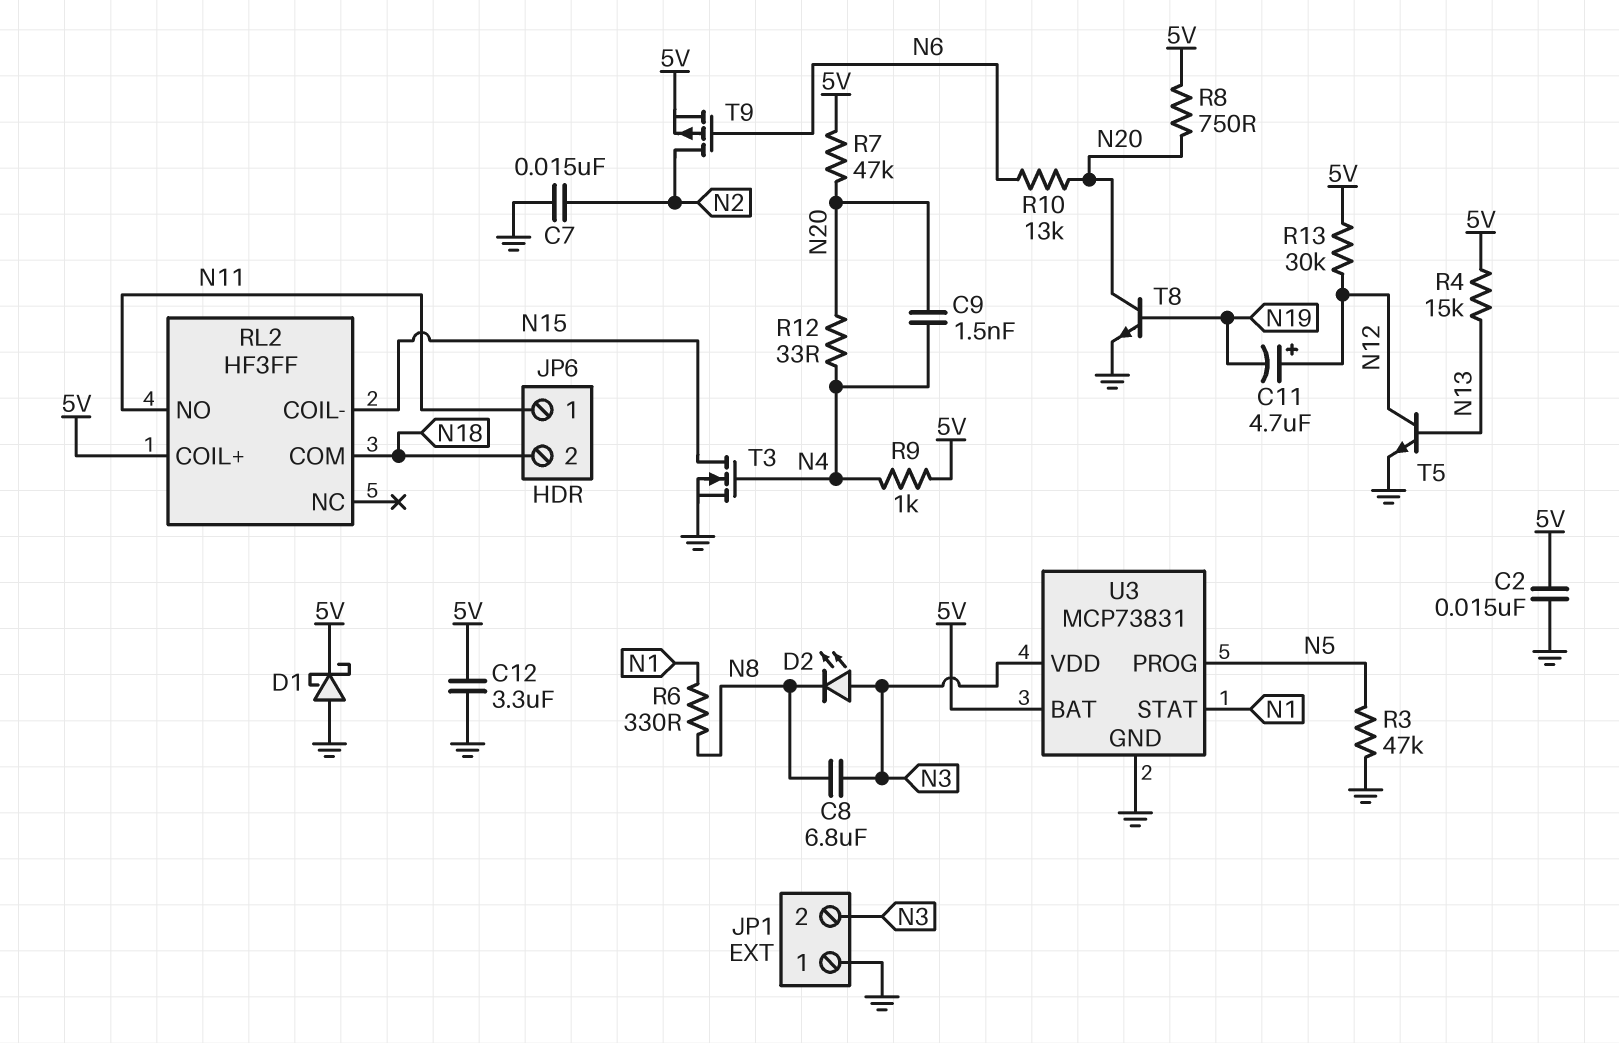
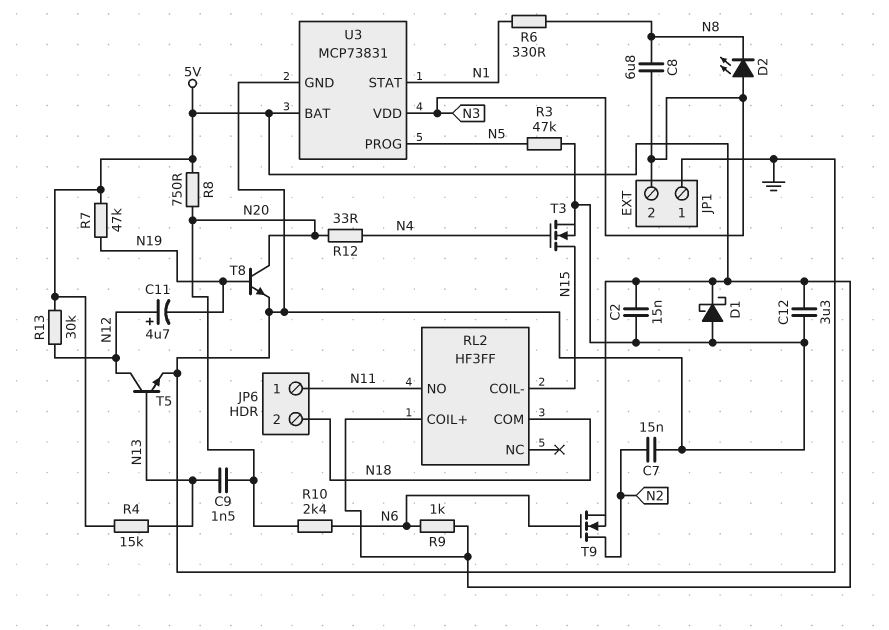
C9: 1.5nF (N4, N20) -> 1.5nF (N13, N20)
R7: 47k (5V, N20) -> 47k (5V, N19)
R9: 1k (5V, N4) -> 1k (5V, N6)
R10: 13k (N6, N20) -> 2.4k (N6, N20)
T9: PMOS (G N6, D N2, S 5V) -> NMOS (G N6, D N2, S 5V)

